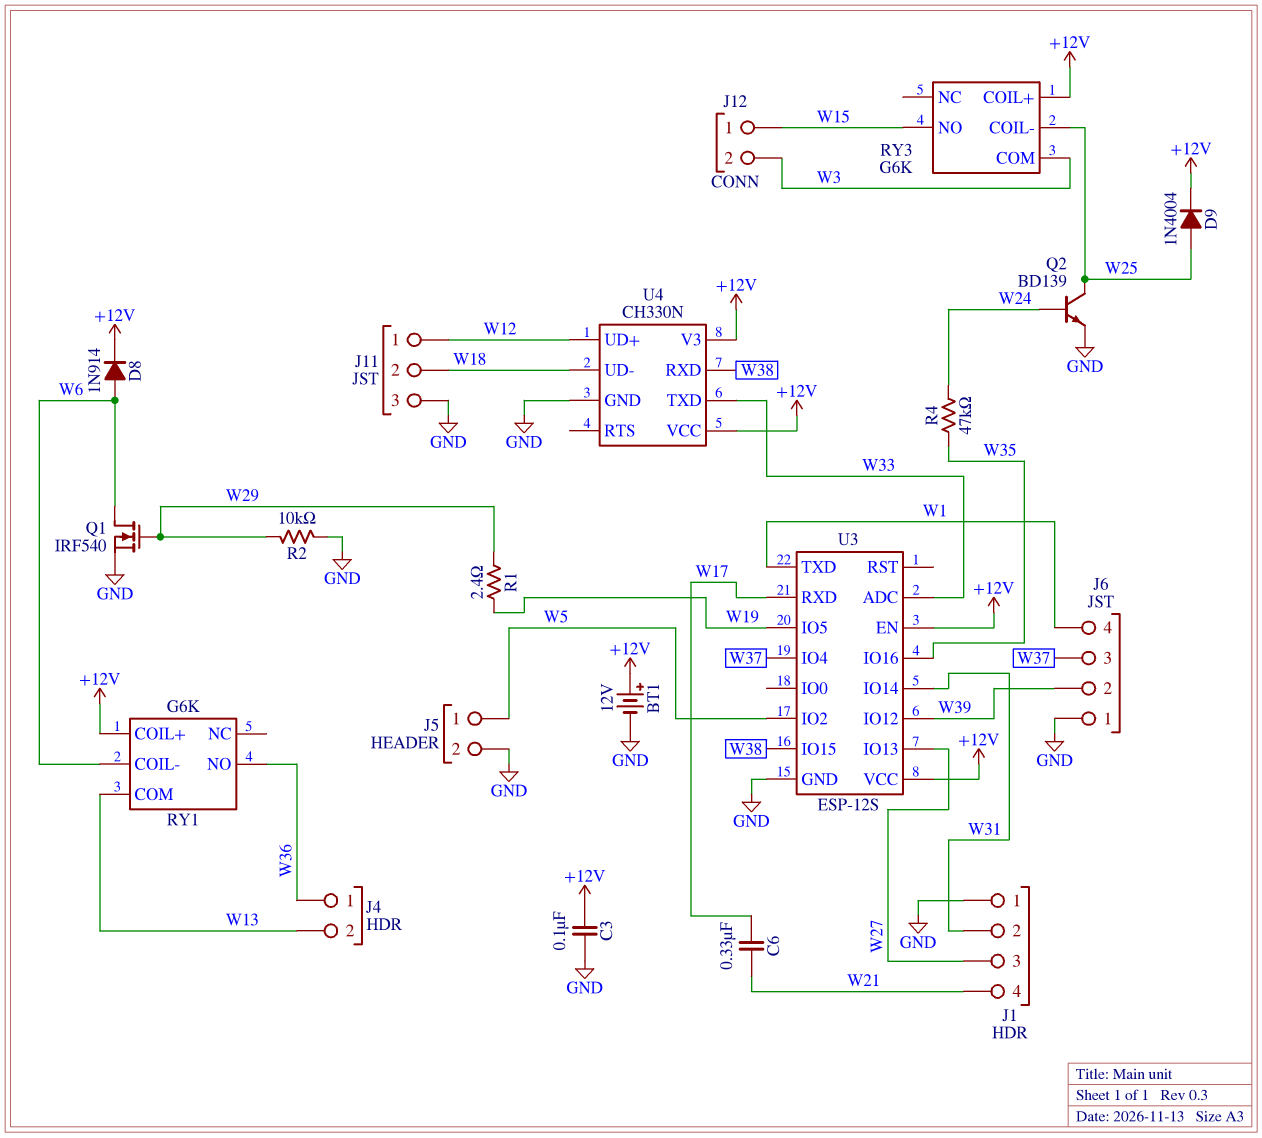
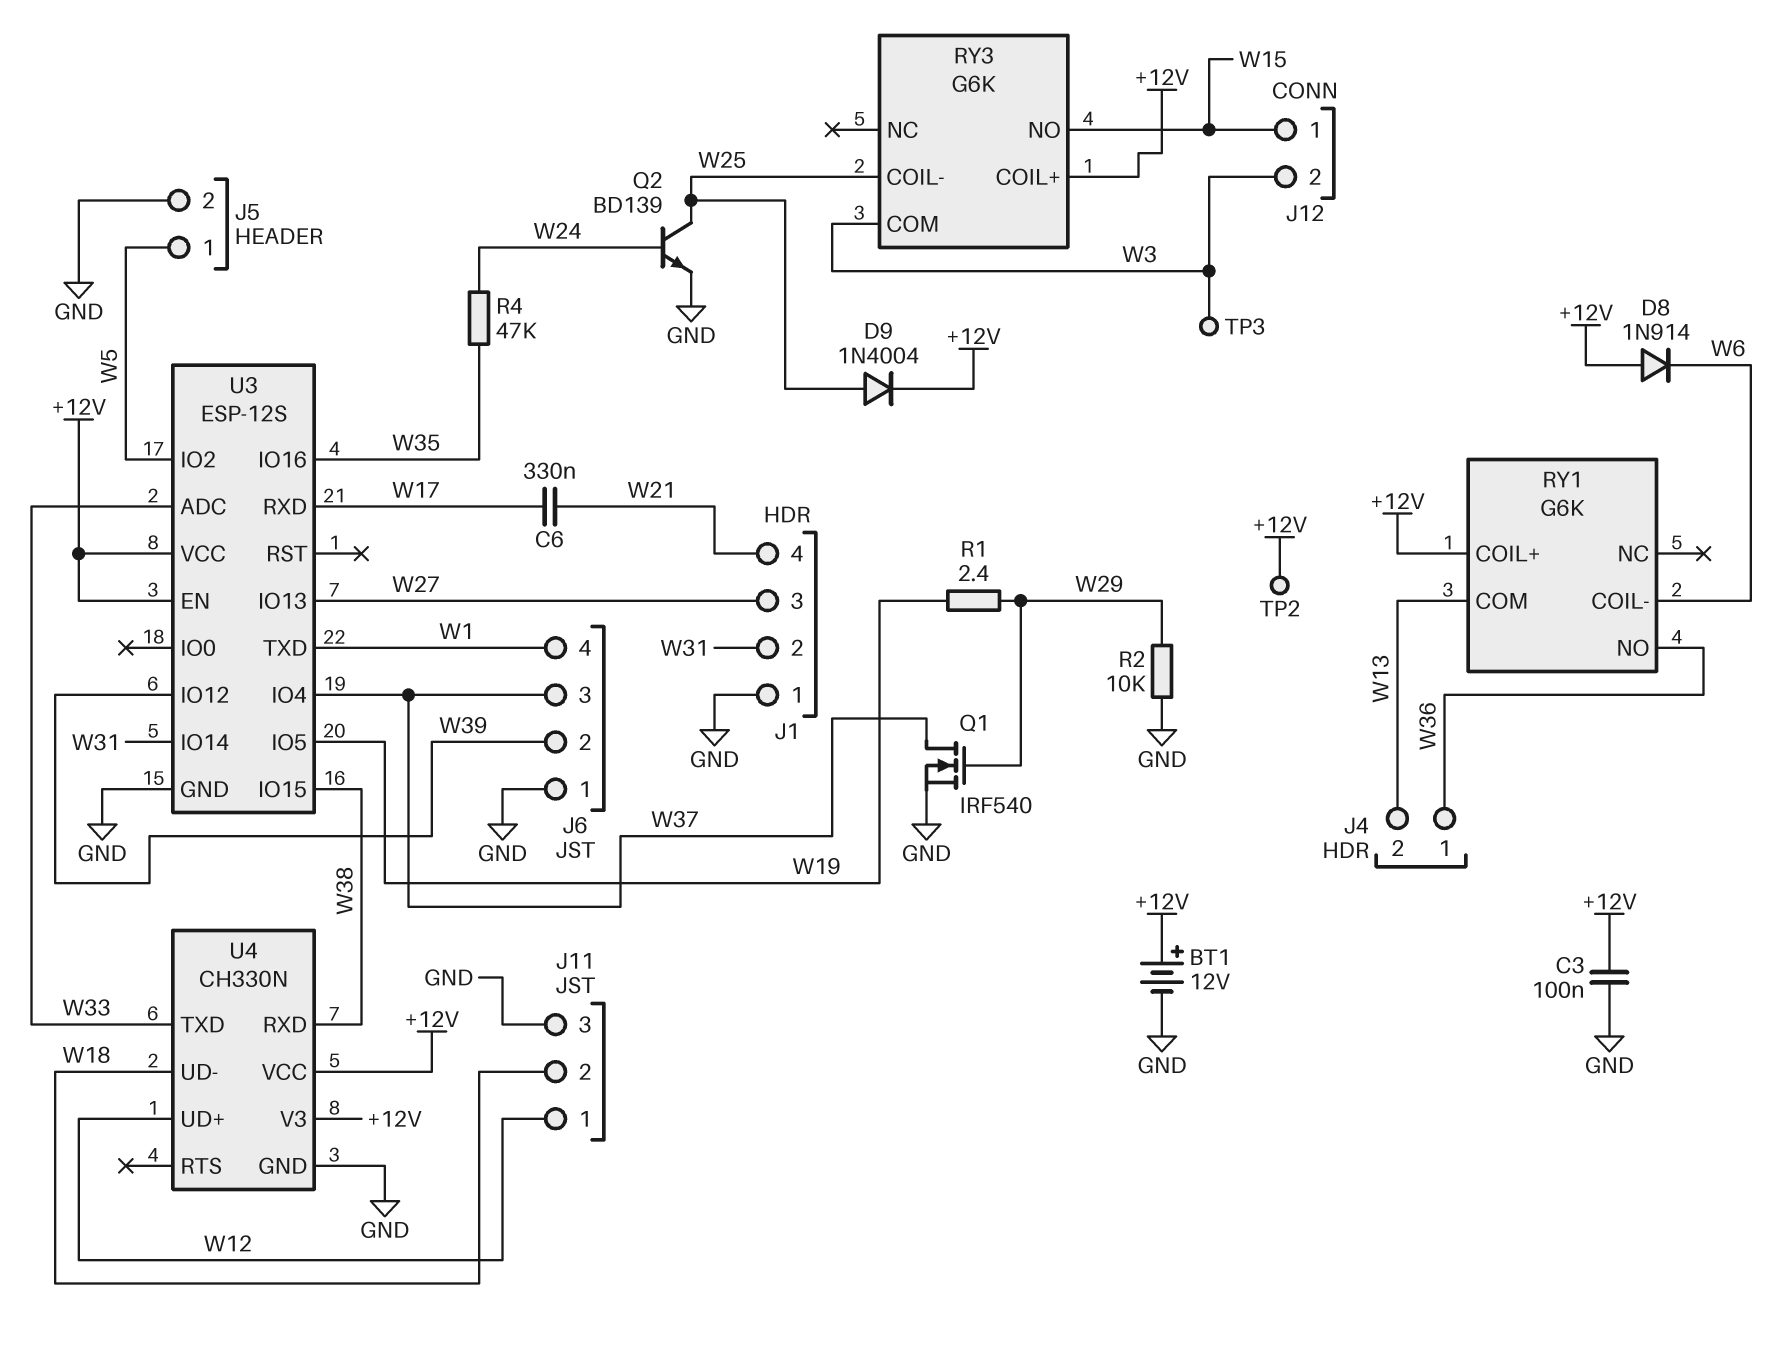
D8: diode 1N914 (A W6, K +12V) -> diode 1N914 (A +12V, K W6)
Q1: NMOS IRF540 (G W29, D W6, S GND) -> NMOS IRF540 (G W29, D W37, S GND)
TP2: none -> test point (+12V)
TP3: none -> test point (W3)

